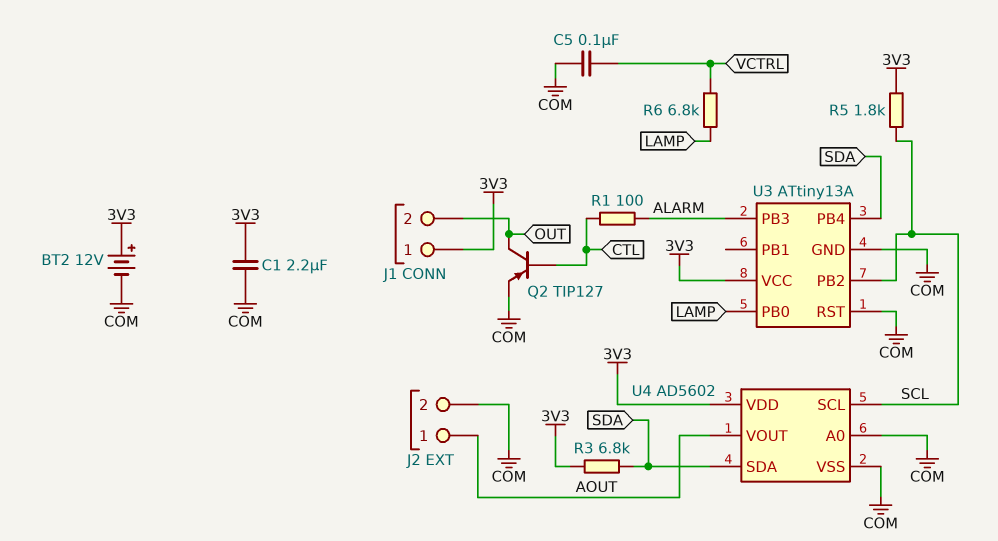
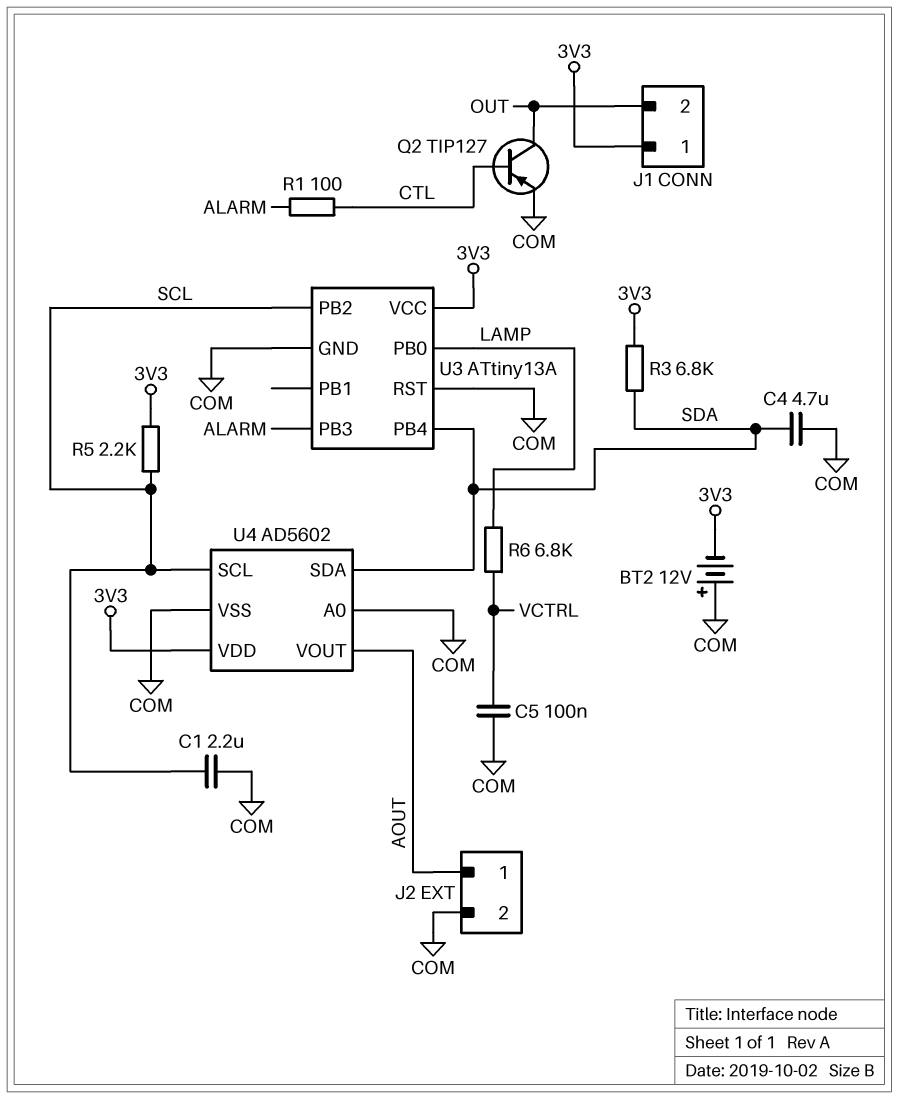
BT2: 12V (plus 3V3, minus COM) -> 12V (plus COM, minus 3V3)
C1: 2.2uF (3V3, COM) -> 2.2uF (COM, SCL)
C4: none -> 4.7uF (COM, SDA)
R5: 1.8k (3V3, SCL) -> 2.2k (3V3, SCL)

